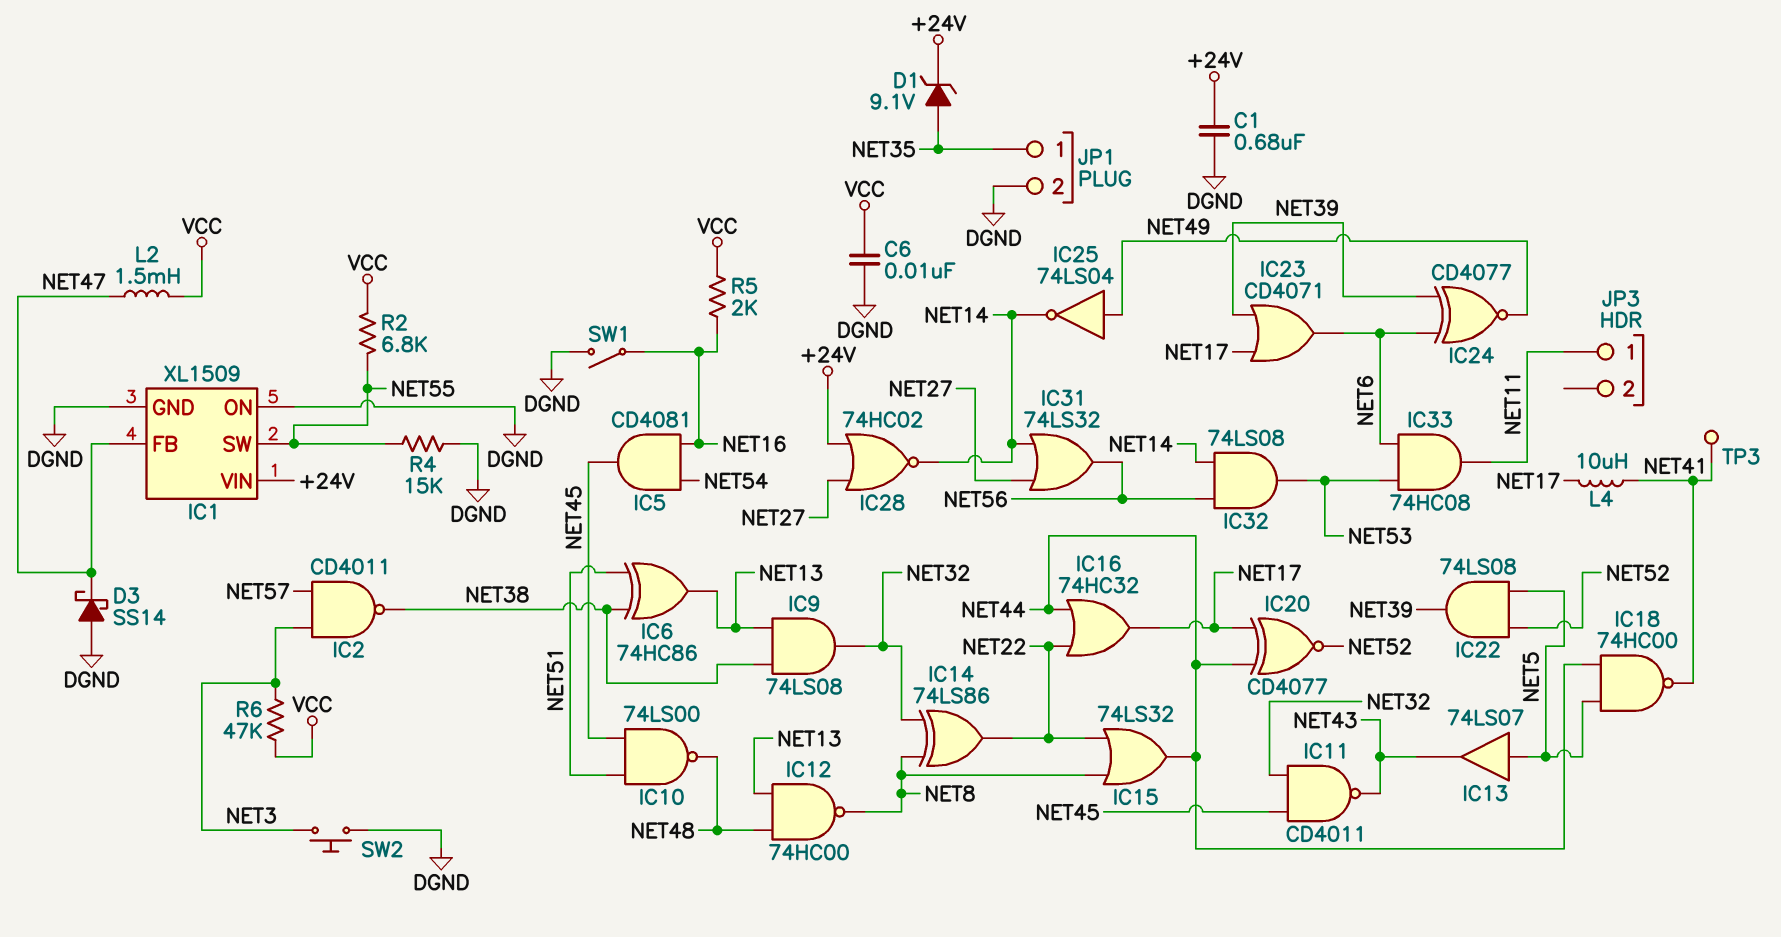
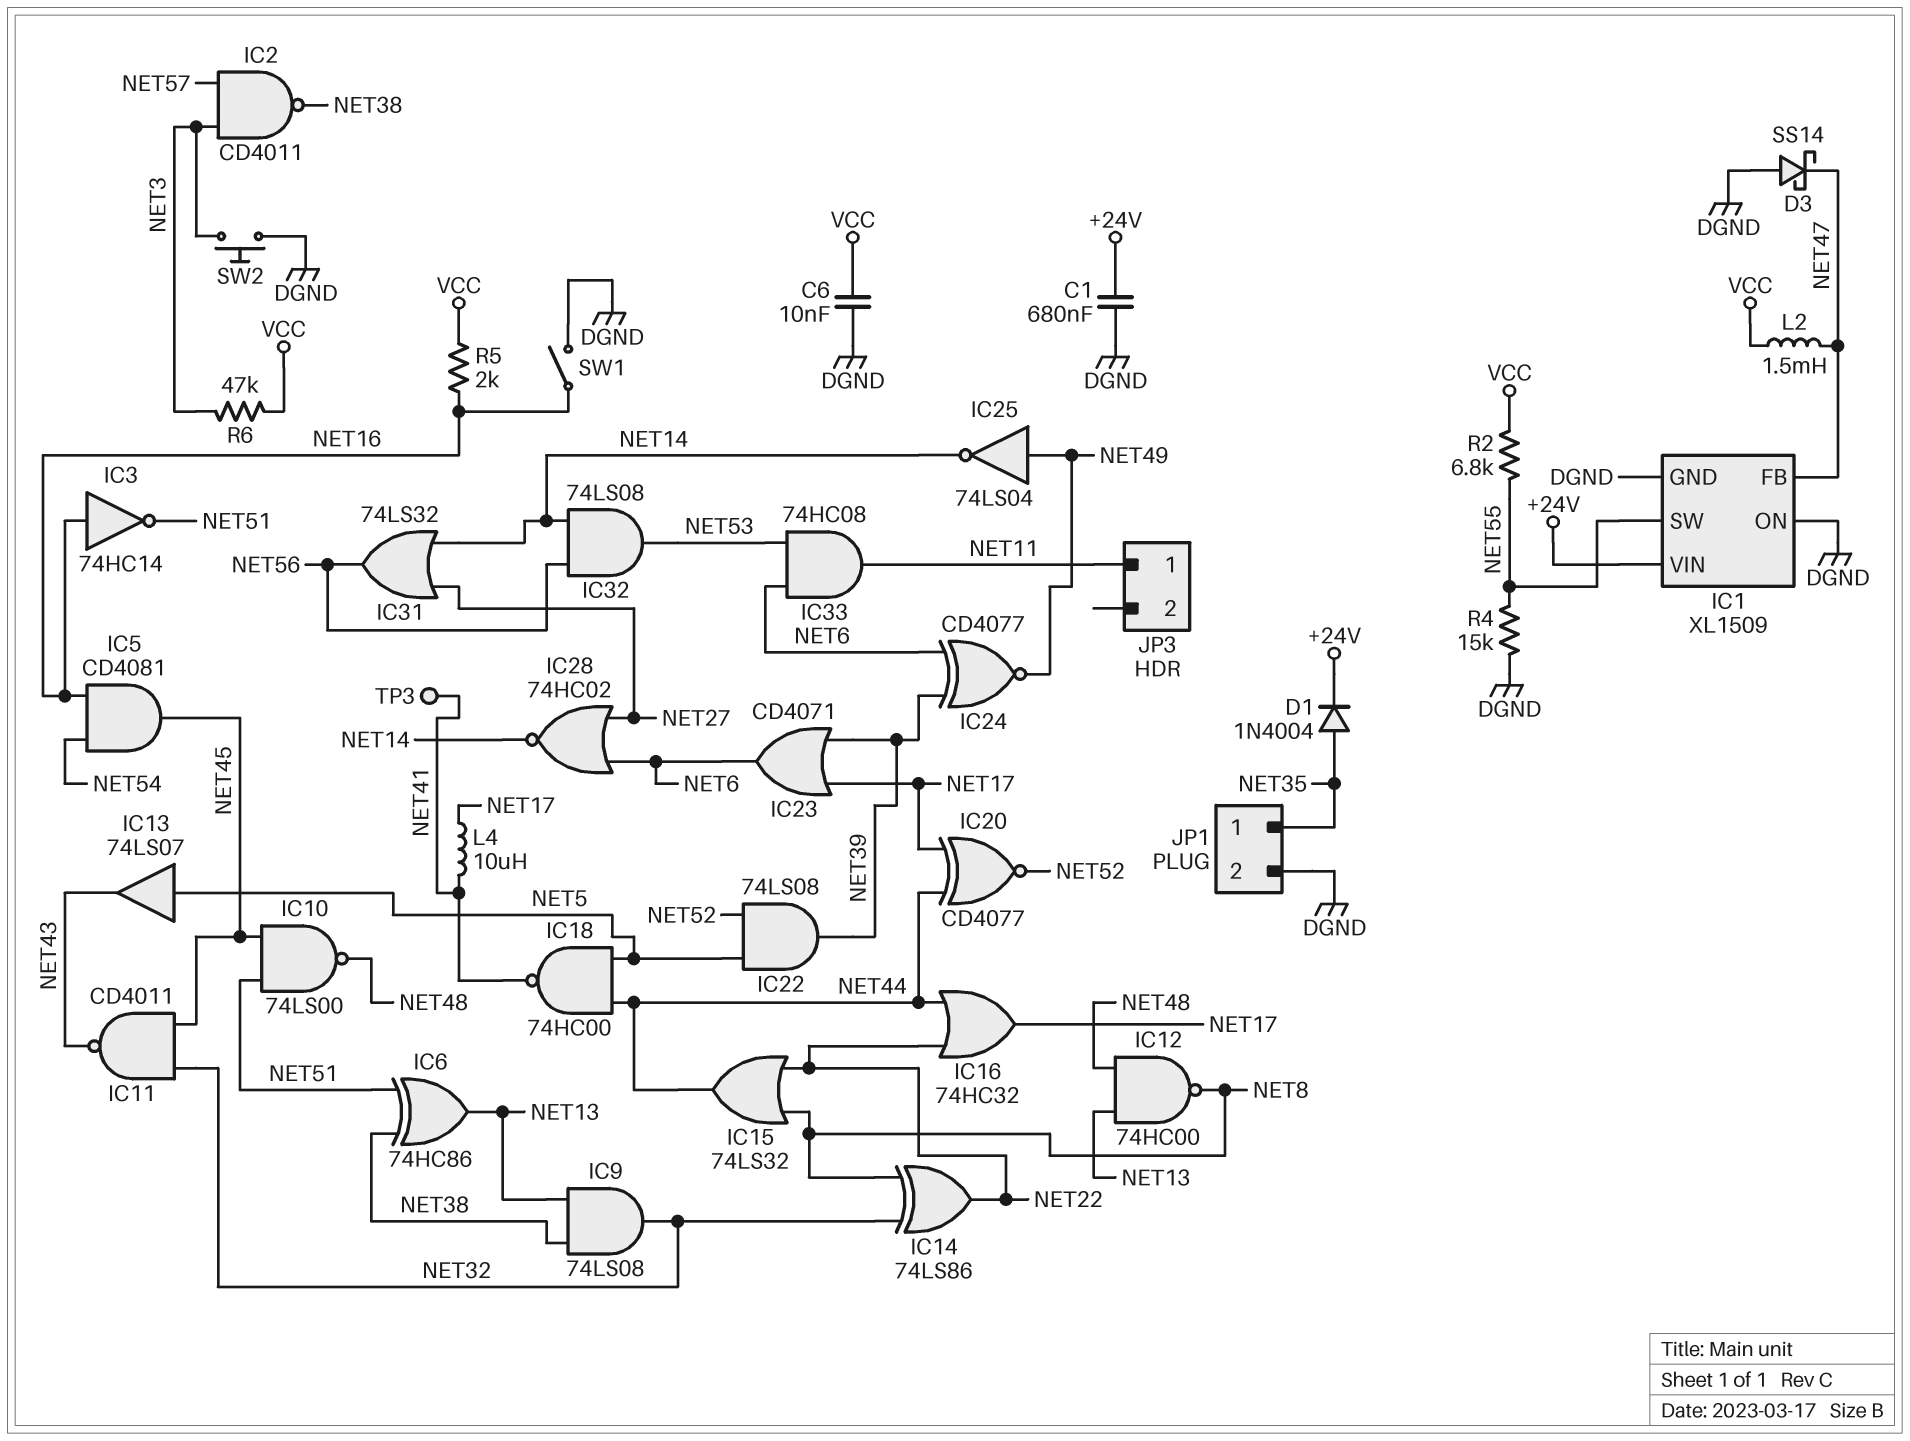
D1: zener 9.1V (A NET35, K +24V) -> diode 1N4004 (A NET35, K +24V)
IC3: none -> NOT 74HC14 (in NET16, out NET51)
IC28: NOR 74HC02 (in +24V, in NET27, out NET14) -> NOR 74HC02 (in NET6, in NET27, out NET14)

